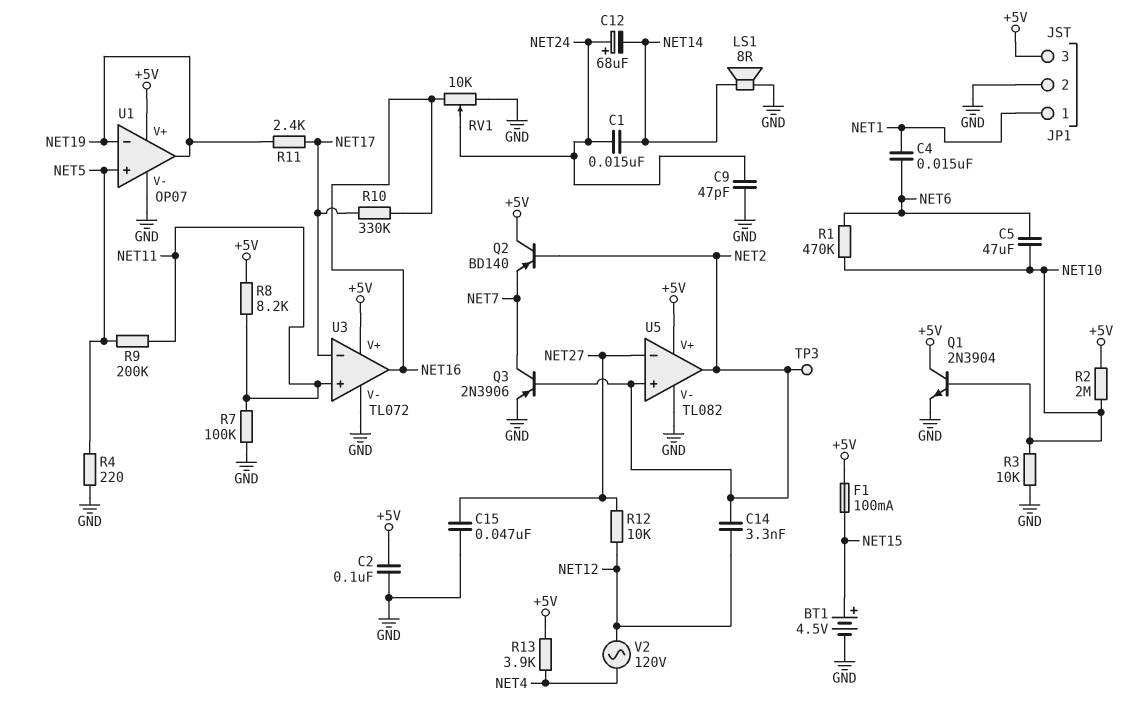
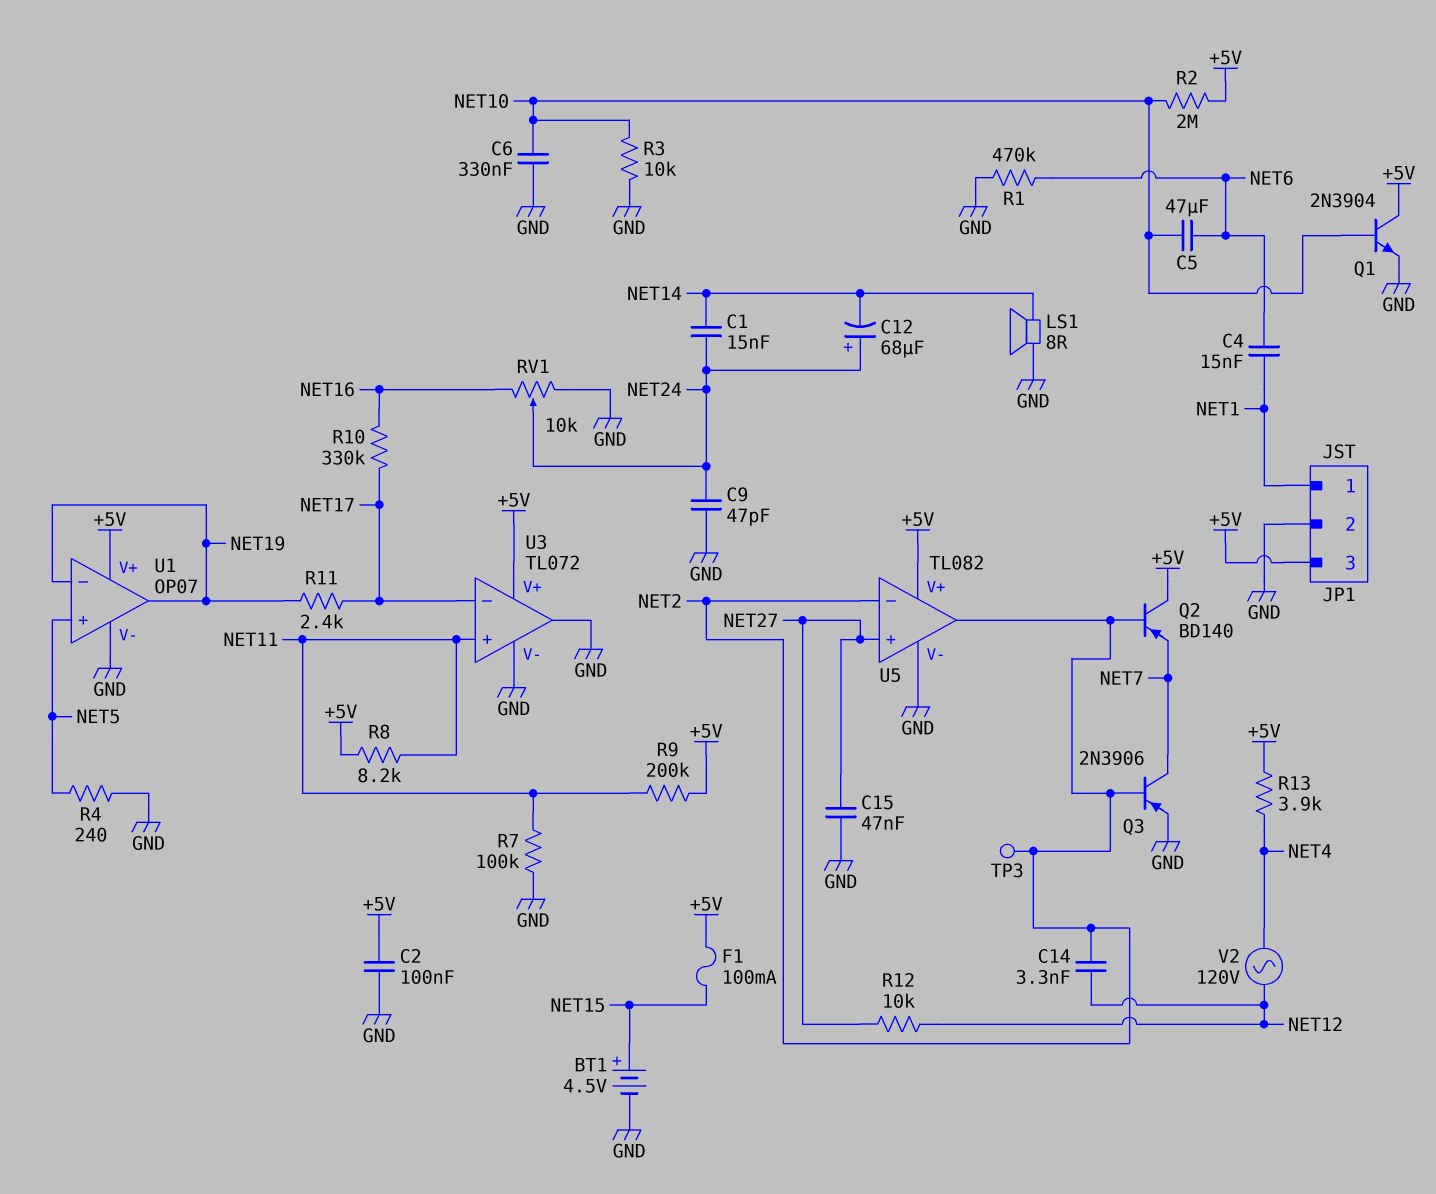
C6: none -> 330nF (GND, NET10)
R1: 470k (NET6, NET10) -> 470k (GND, NET6)
R4: 220 (GND, NET5) -> 240 (GND, NET5)
R9: 200k (NET5, NET11) -> 200k (+5V, NET11)
U3 pin out: NET16 -> GND
U5 pin in+: NET2 -> NET27
U5 pin in-: NET27 -> NET2

